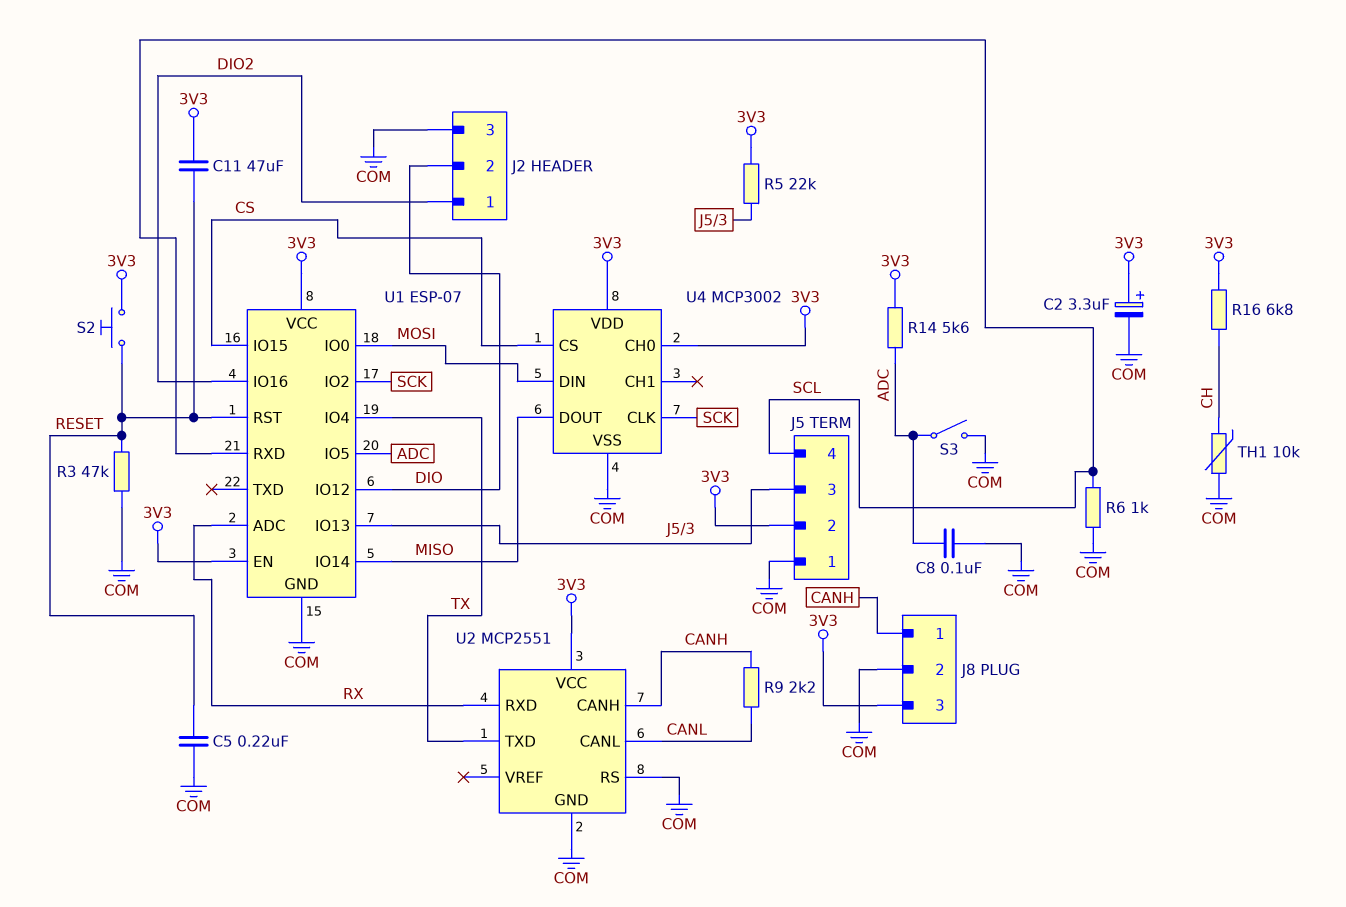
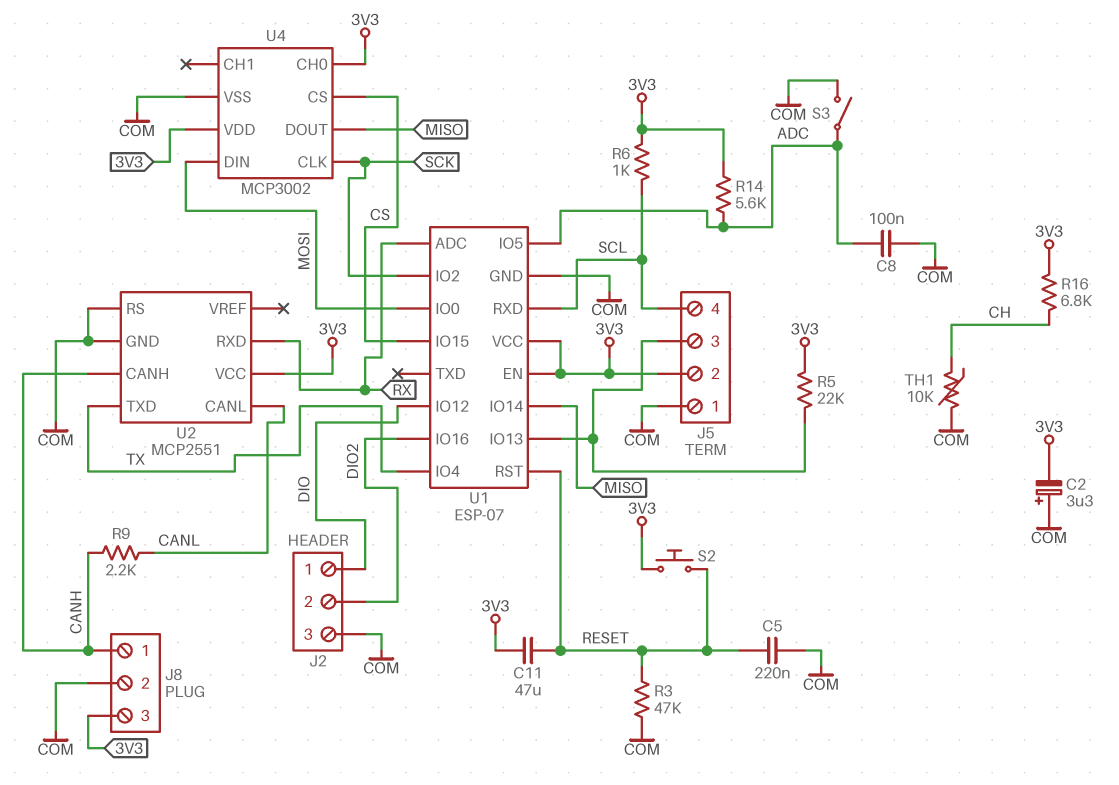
C2: 3.3uF (plus 3V3, minus COM) -> 3.3uF (plus COM, minus 3V3)
J2 pin 1: DIO2 -> DIO
J2 pin 2: DIO -> DIO2
R6: 1k (COM, SCL) -> 1k (3V3, SCL)

